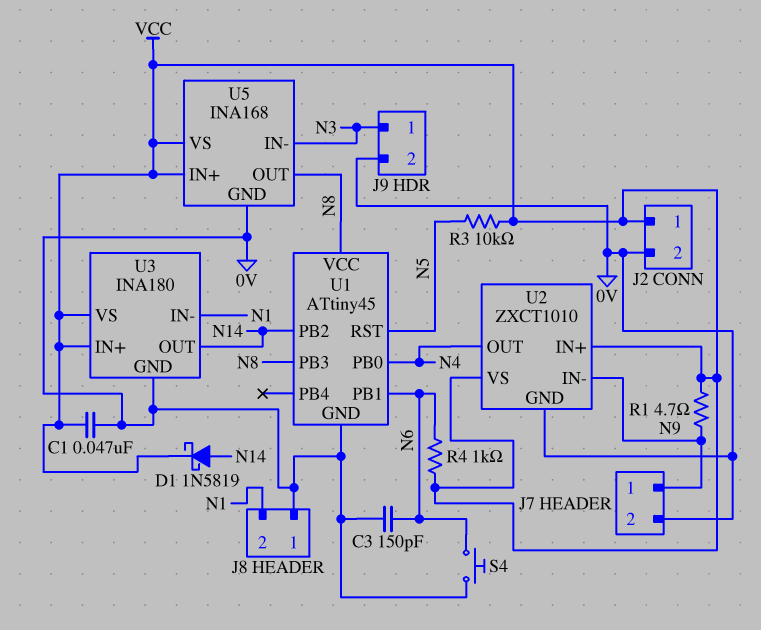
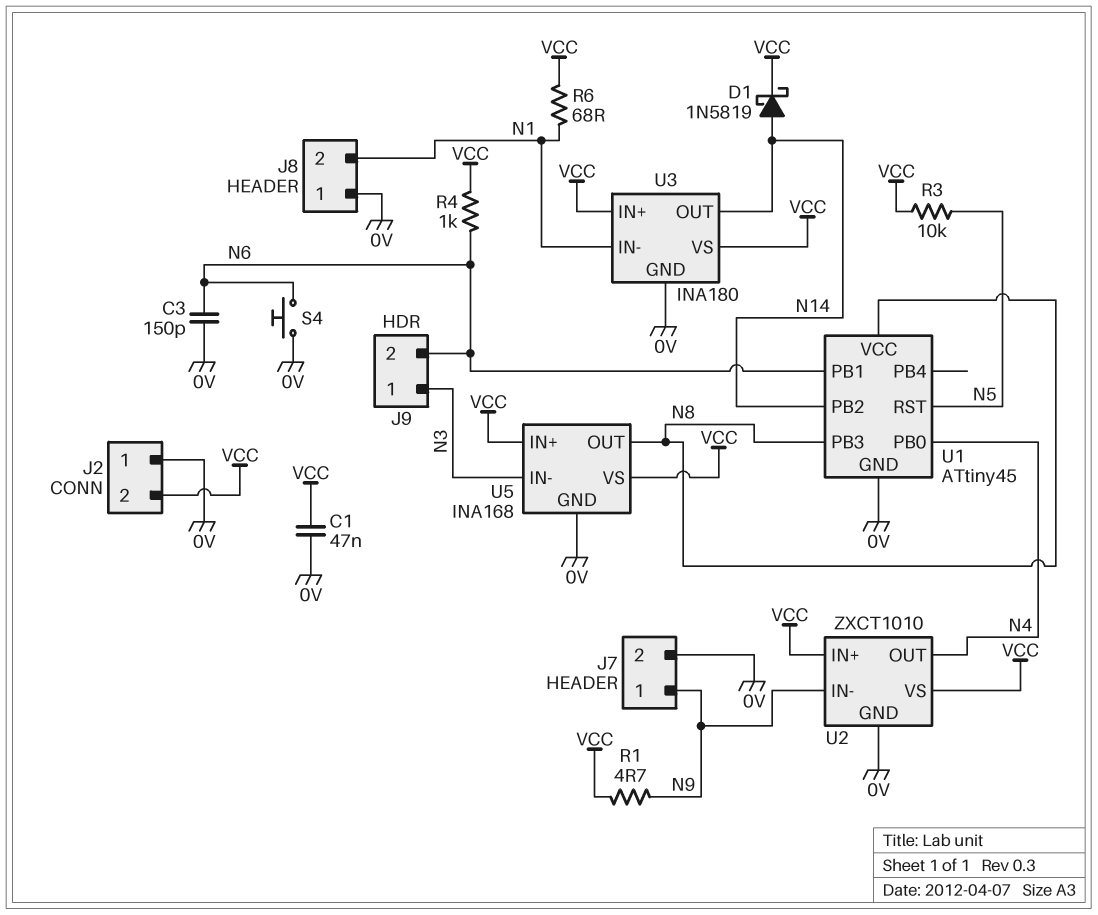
J2 pin 1: VCC -> 0V
J2 pin 2: 0V -> VCC
J9 pin 2: 0V -> N6
R6: none -> 68 (N1, VCC)

